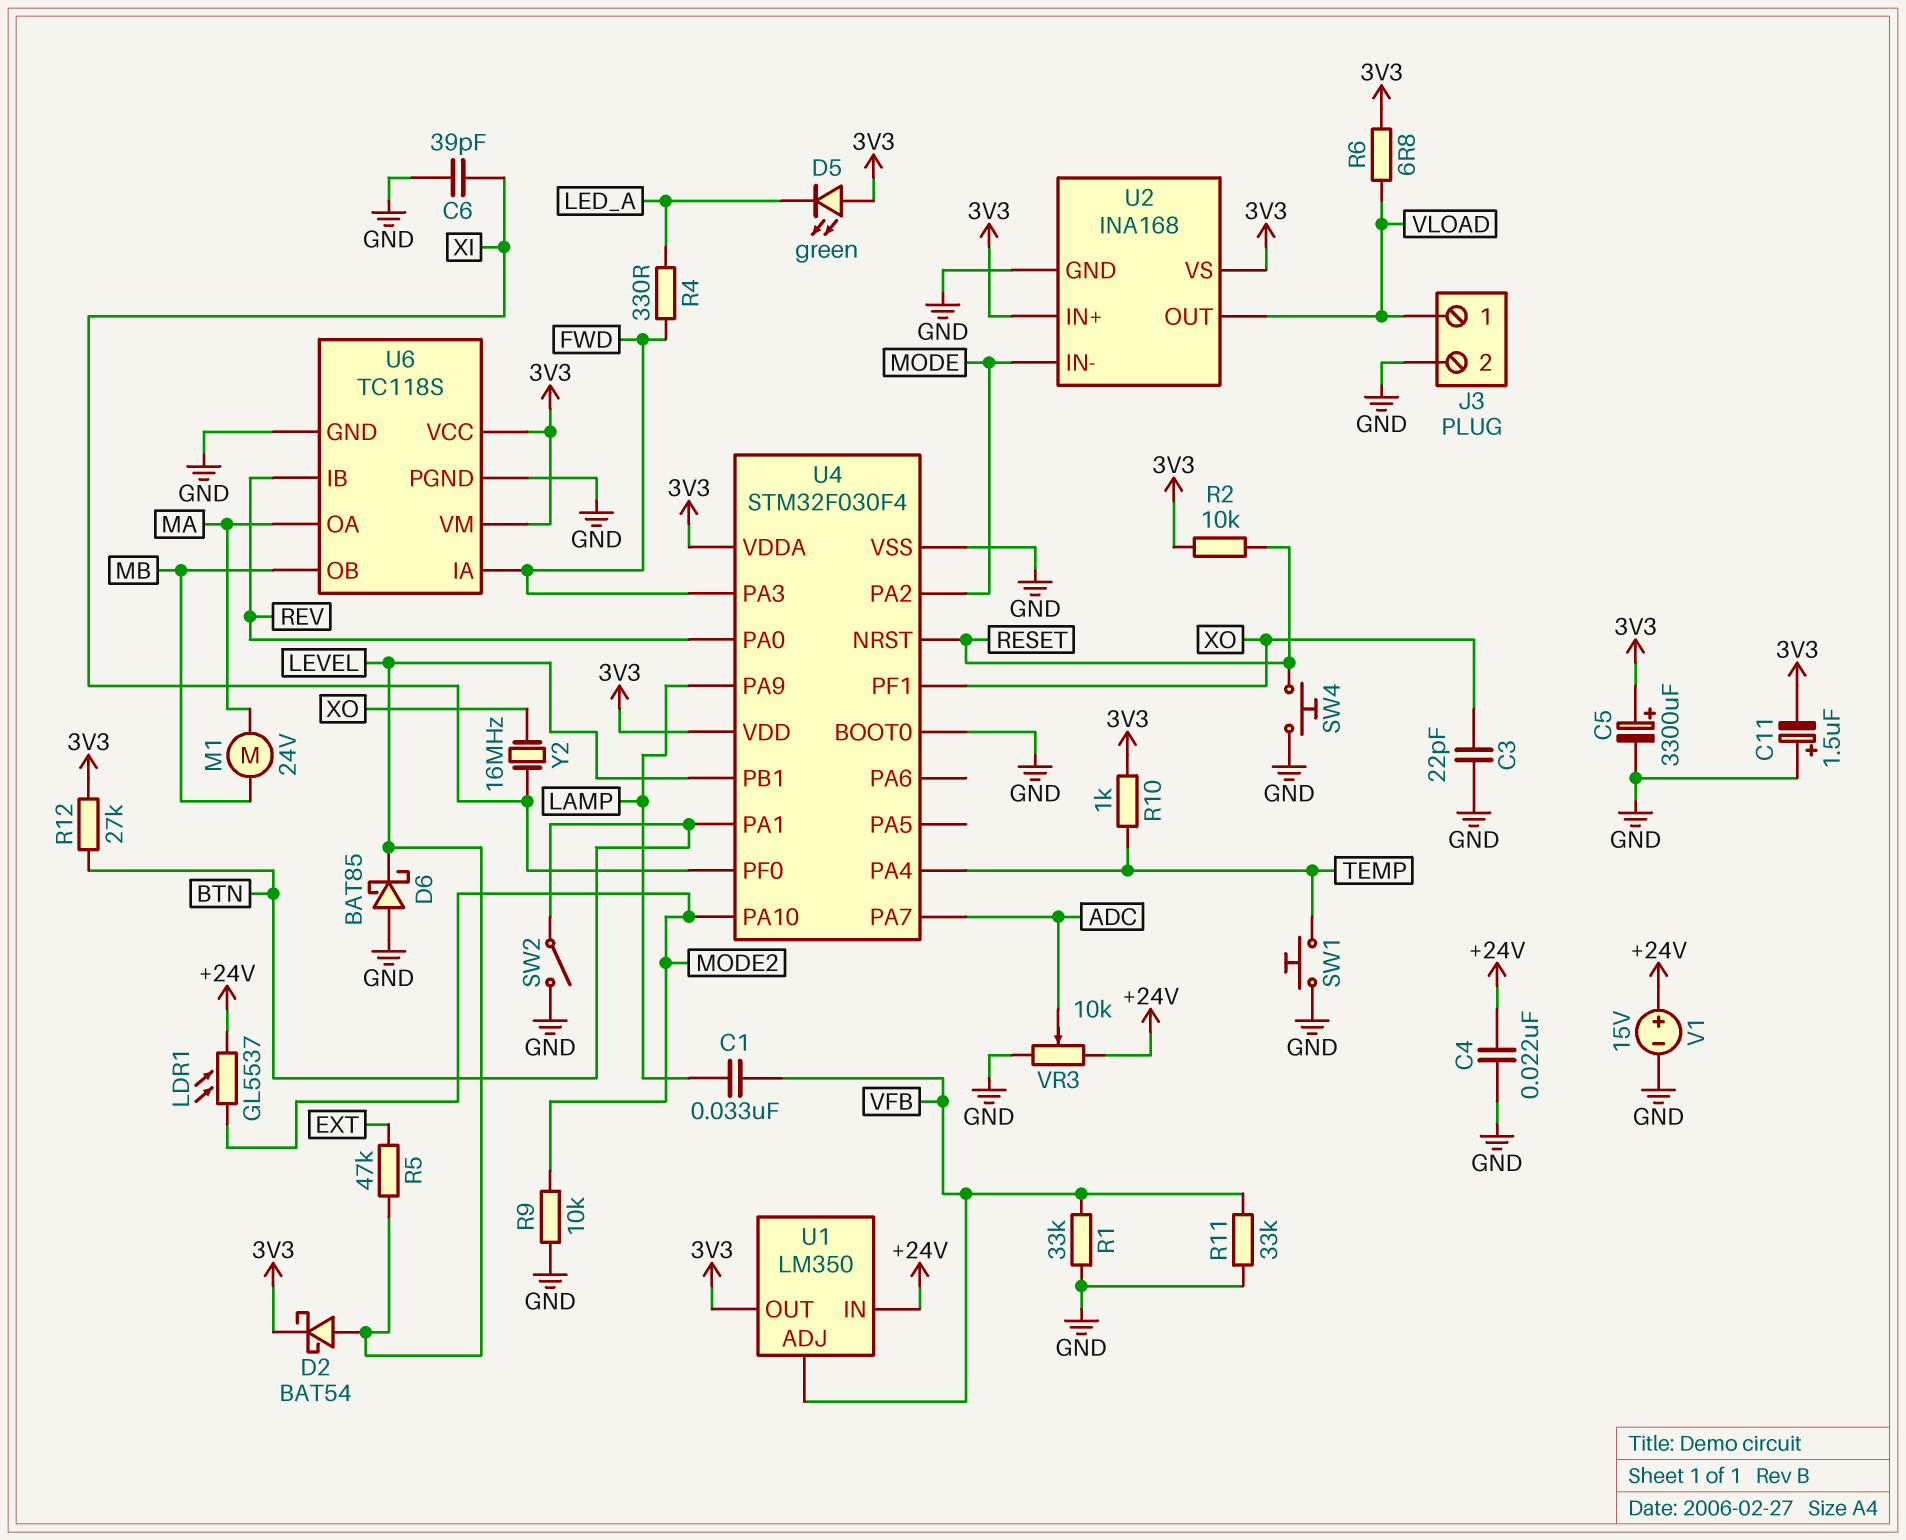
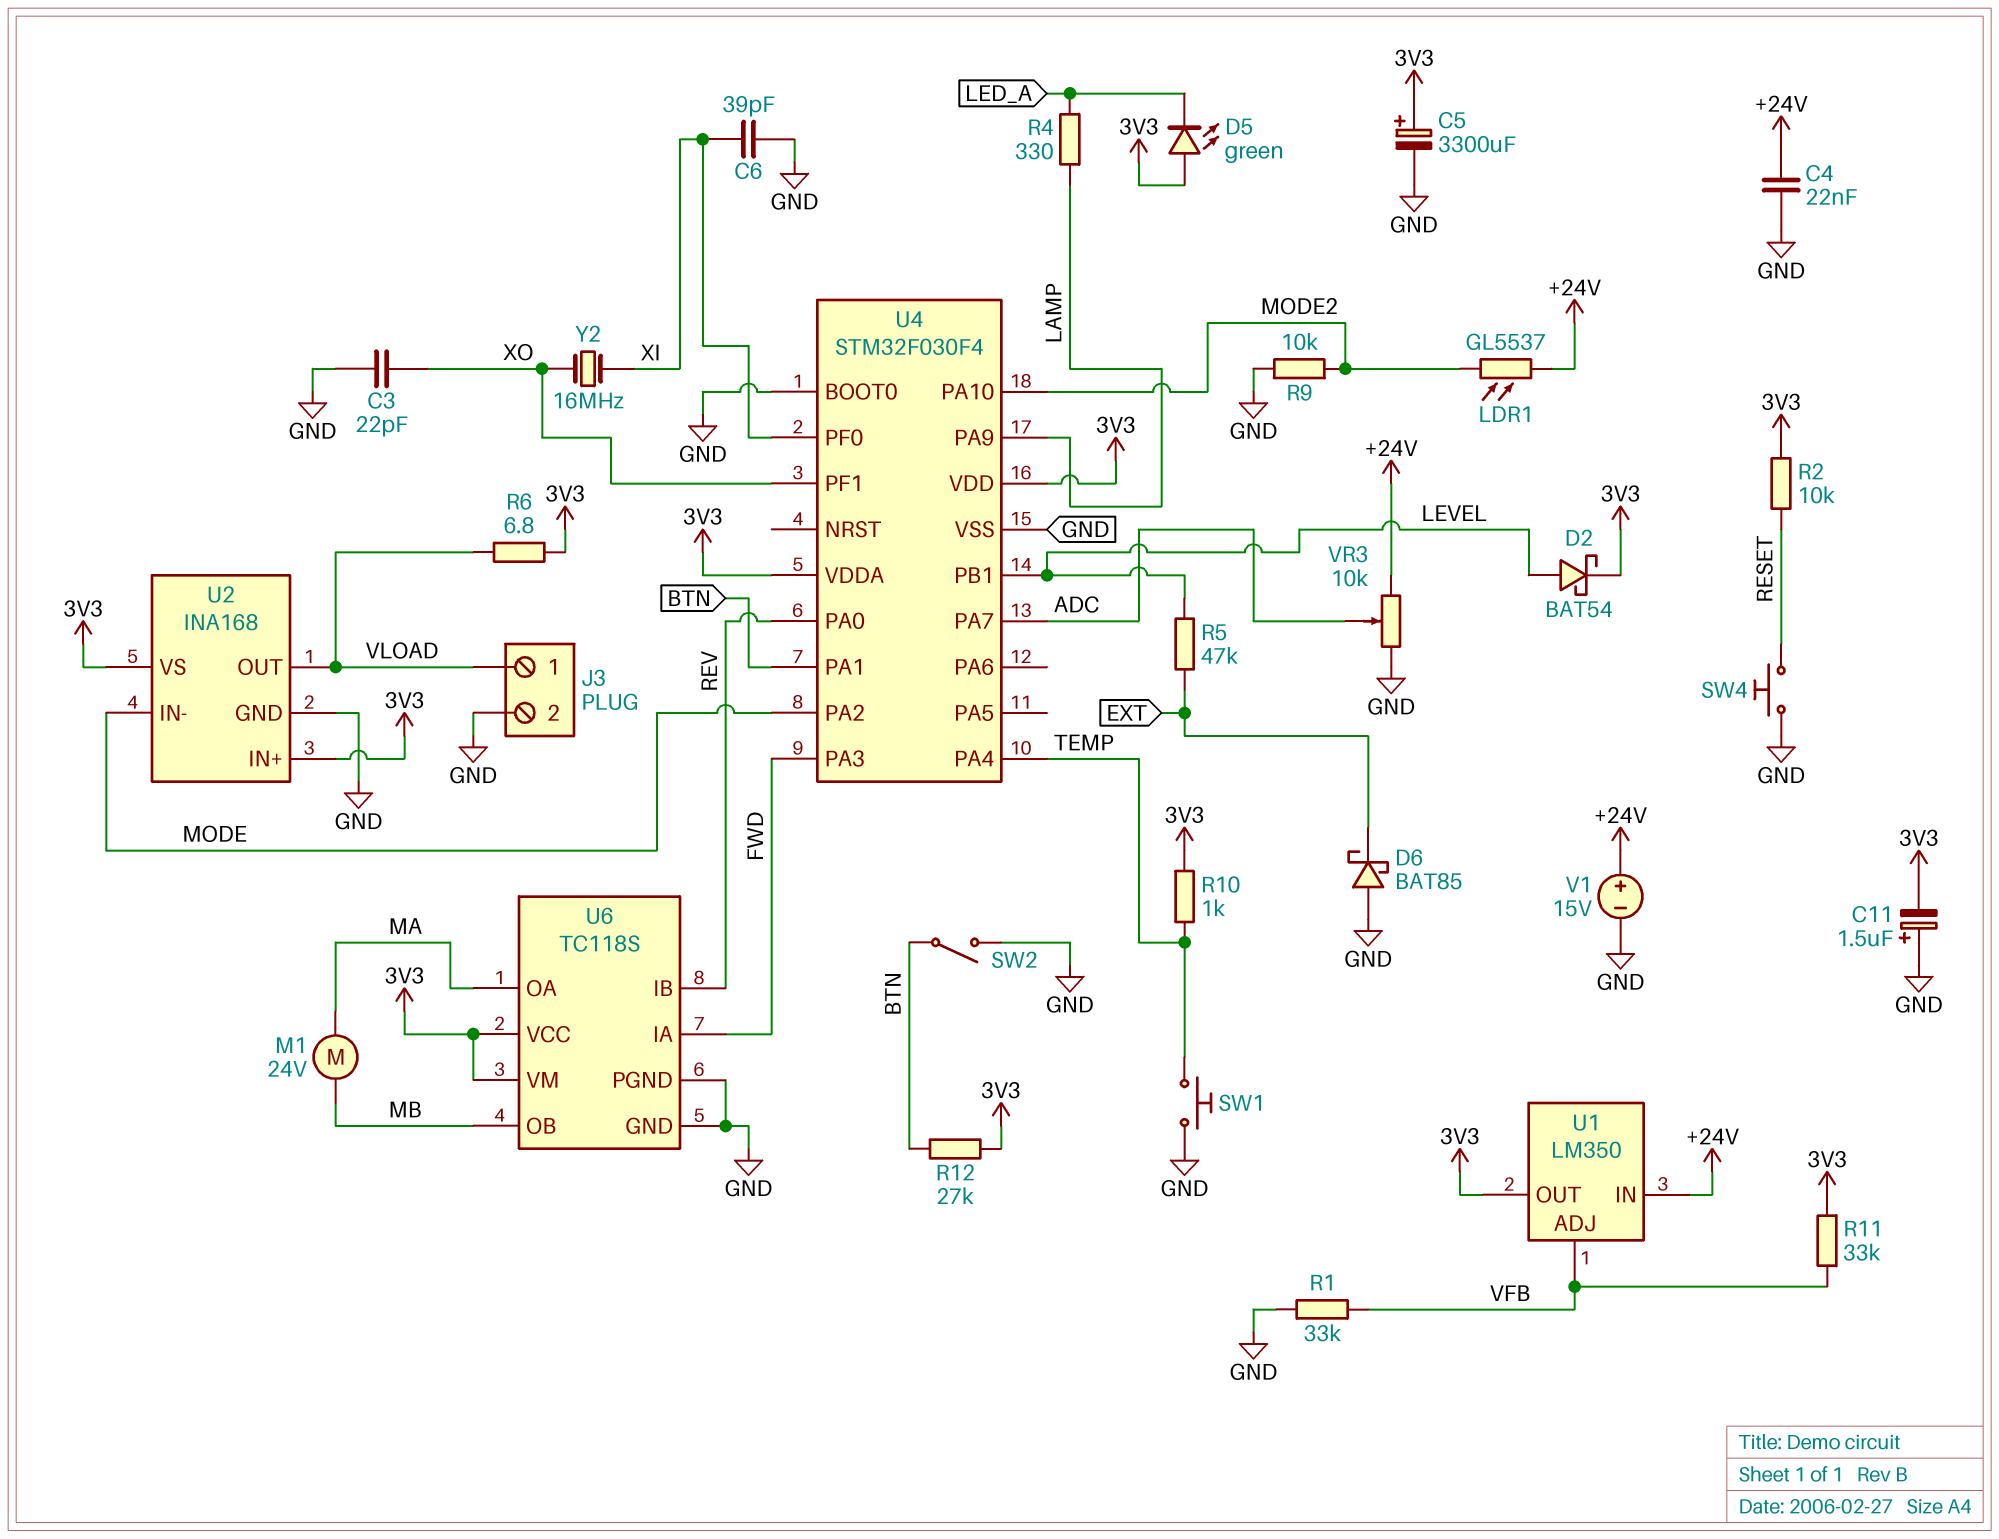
C1: 33nF (LAMP, VFB) -> none
D6: schottky BAT85 (A GND, K LEVEL) -> schottky BAT85 (A GND, K EXT)
R4: 330 (FWD, LED_A) -> 330 (LAMP, LED_A)
R11: 33k (GND, VFB) -> 33k (3V3, VFB)
U4 pin NRST: RESET -> none

